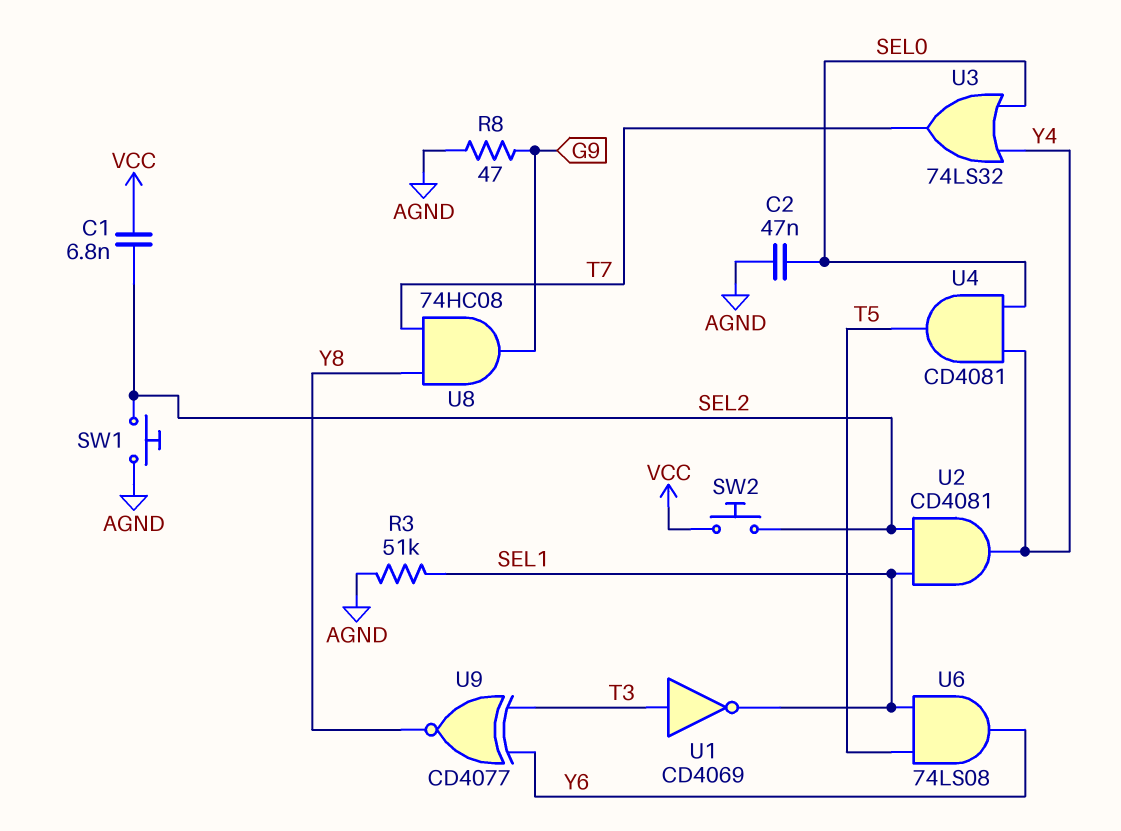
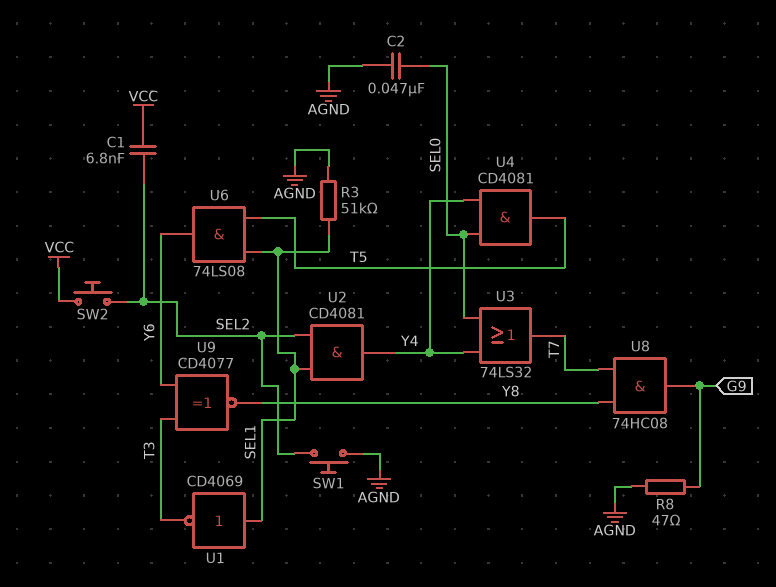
U1: NOT CD4069 (in T3, out SEL1) -> NOT CD4069 (in SEL1, out T3)

